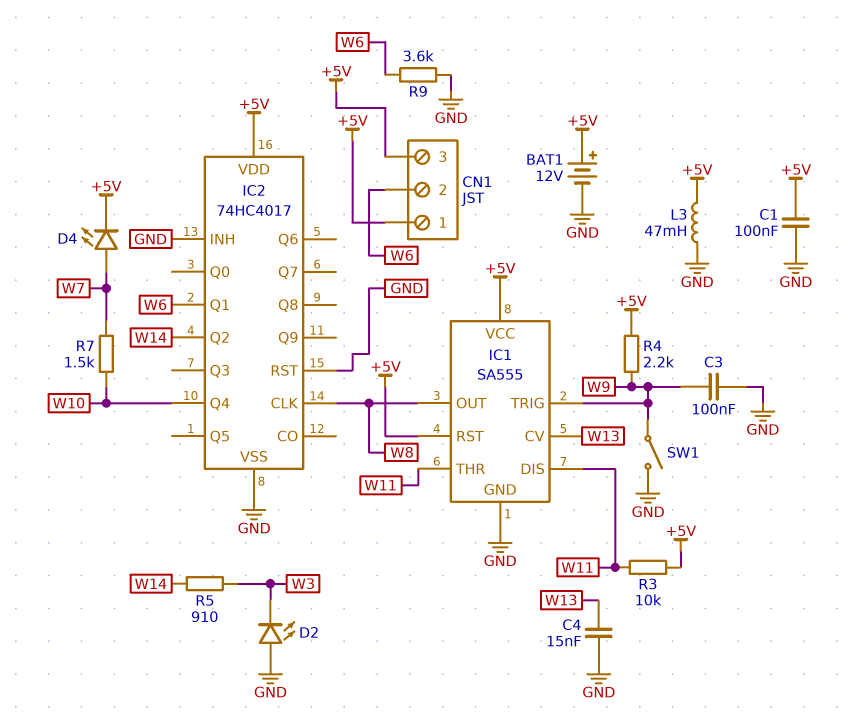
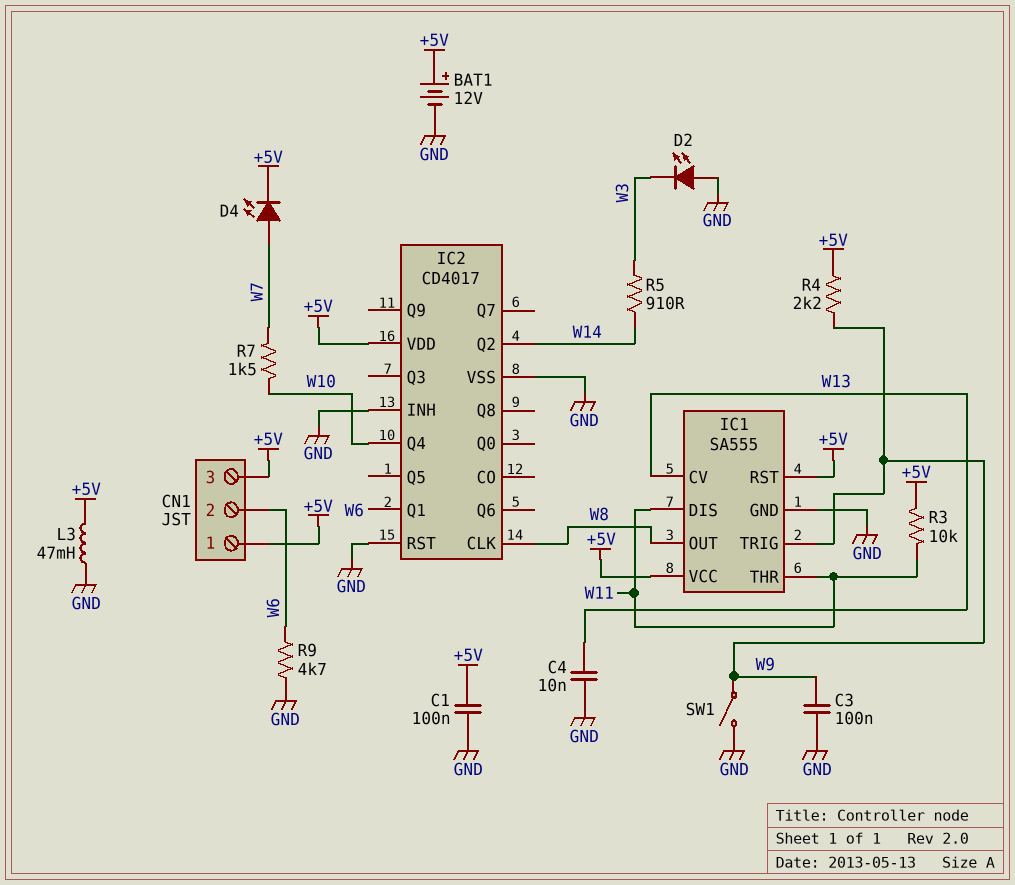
C4: 15nF (GND, W13) -> 10nF (GND, W13)
IC2: 74HC4017 -> CD4017
R9: 3.6k (GND, W6) -> 4.7k (GND, W6)

